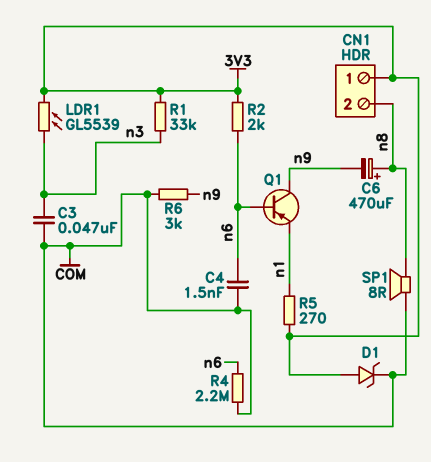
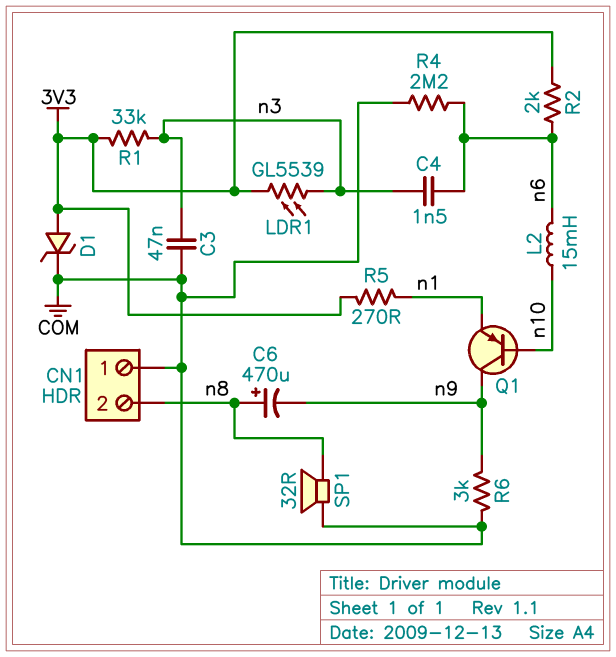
C4: 1.5nF (COM, n6) -> 1.5nF (n3, n6)
CN1 pin 1: 3V3 -> COM
L2: none -> 15mH (n6, n10)
Q1: PNP (B n6, C n9, E n1) -> PNP (B n10, C n9, E n1)
SP1: speaker 8R (COM, n8) -> speaker 32R (COM, n8)

